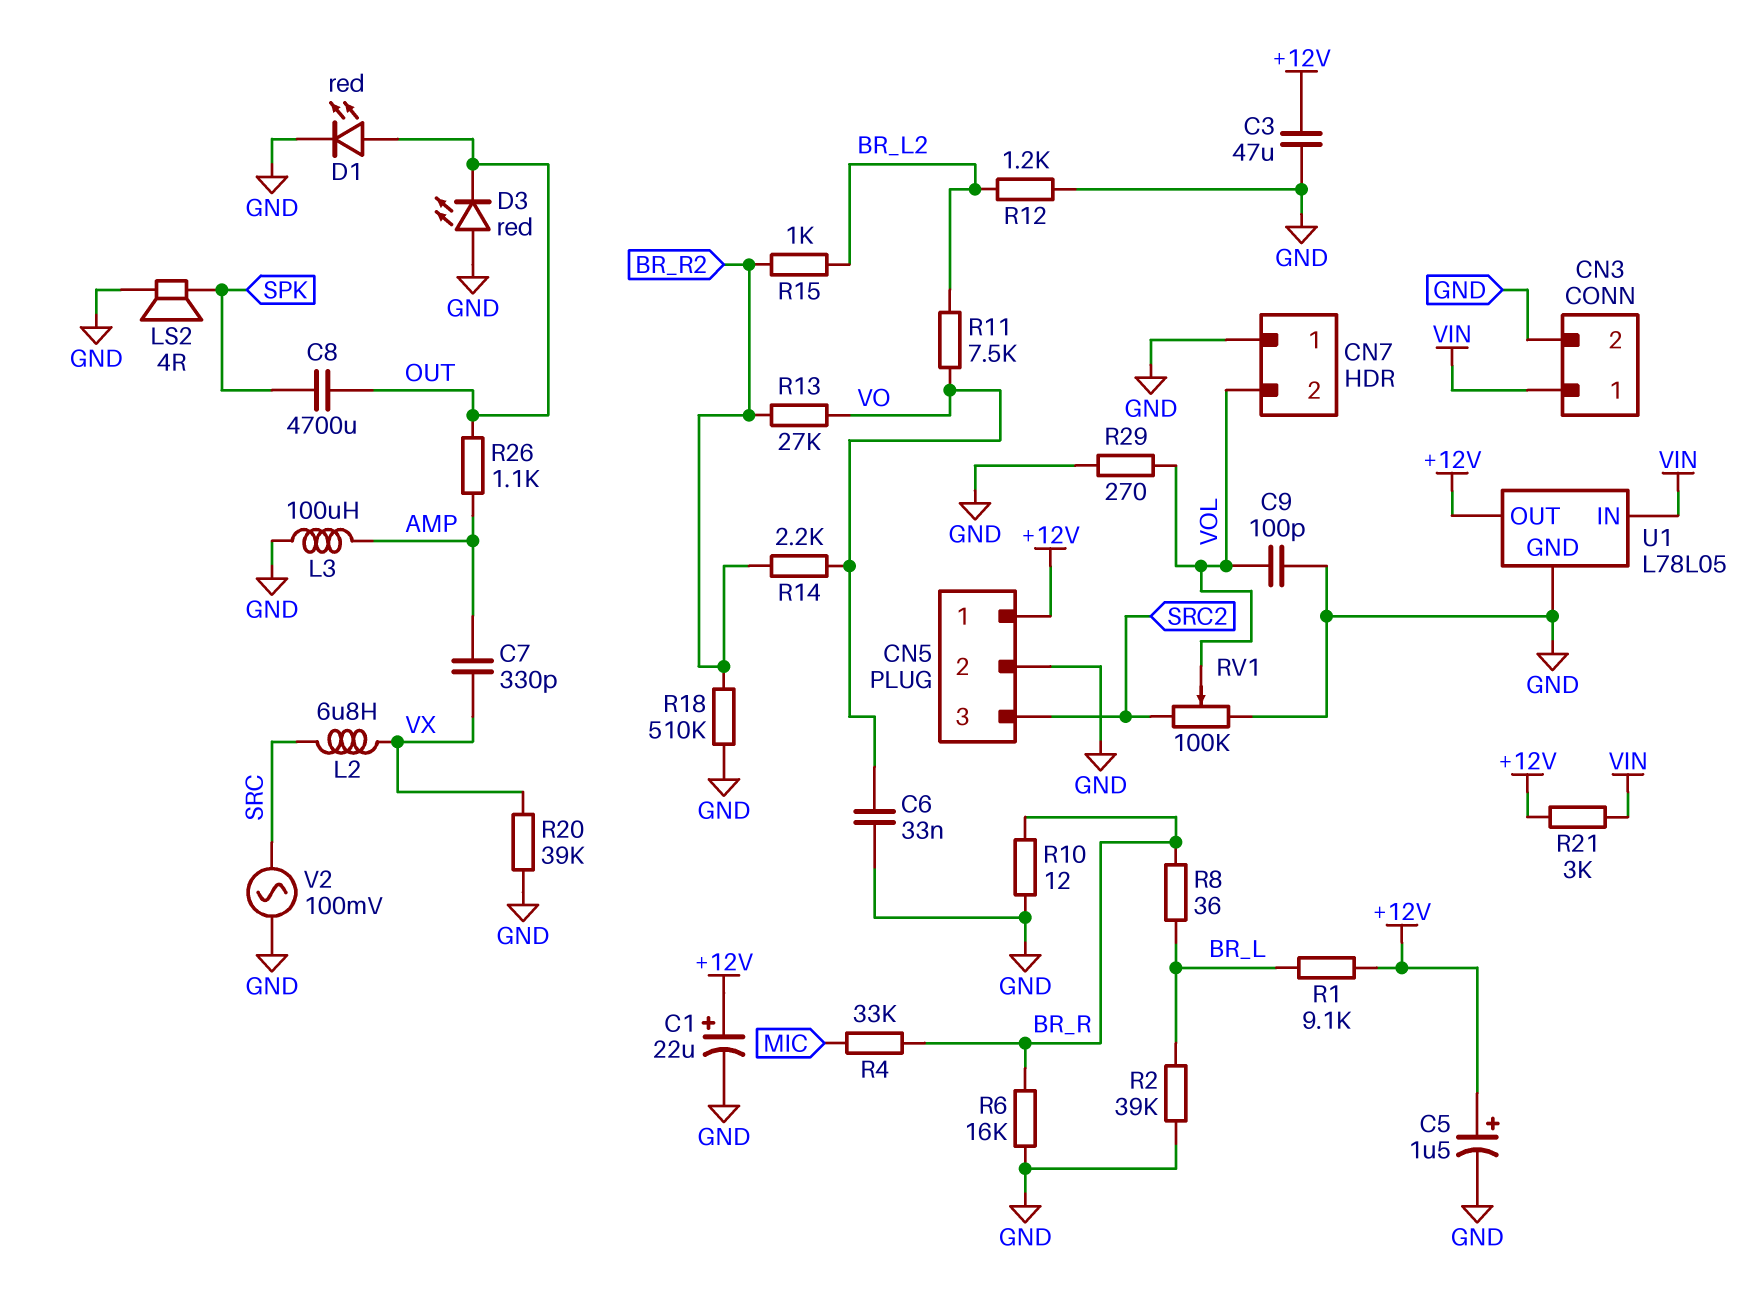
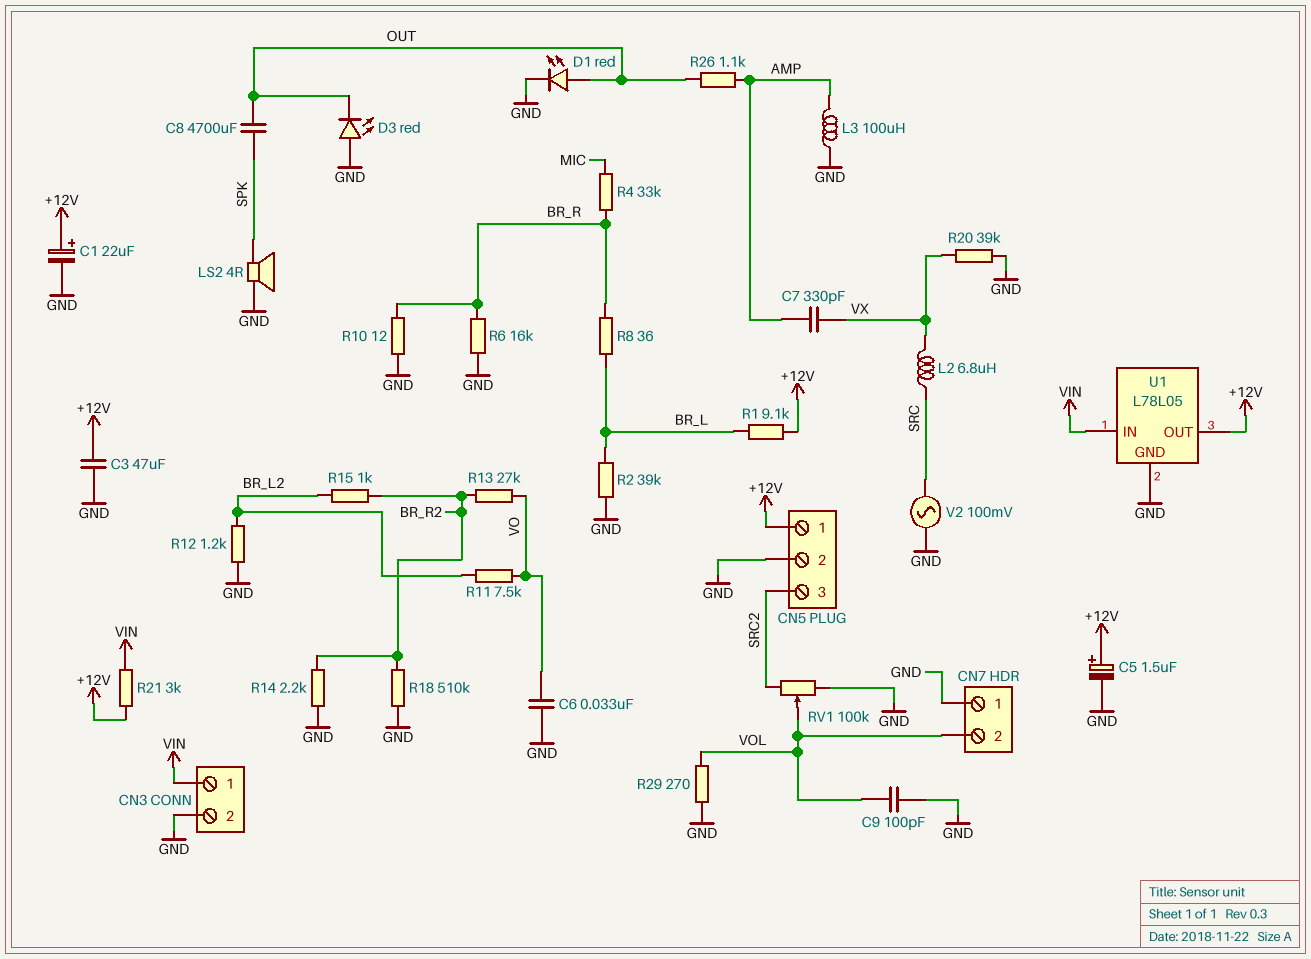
R14: 2.2k (BR_R2, VO) -> 2.2k (BR_R2, GND)

